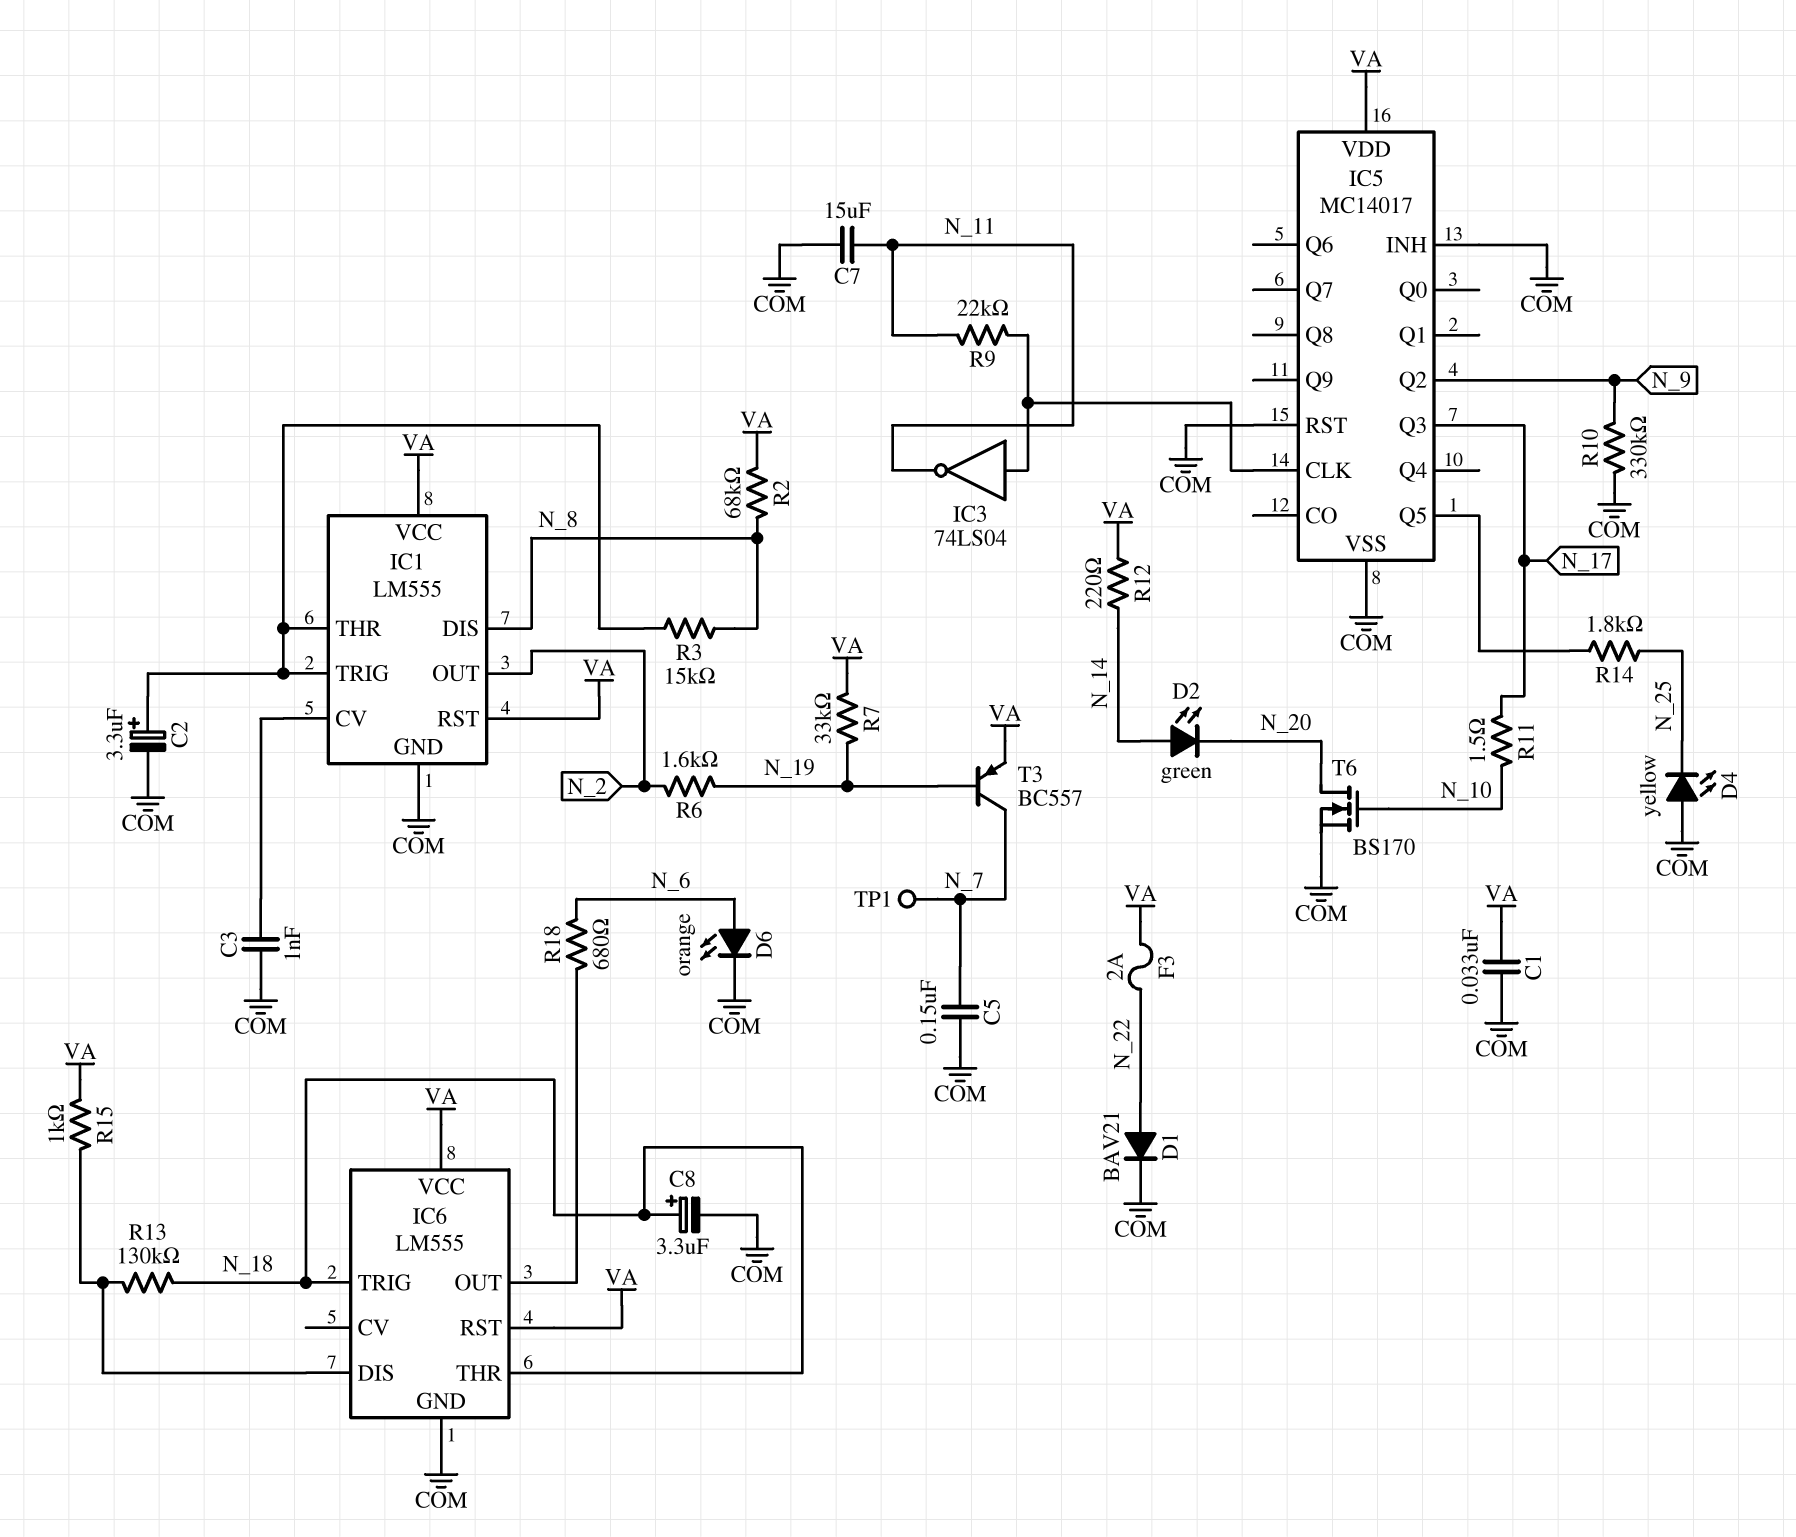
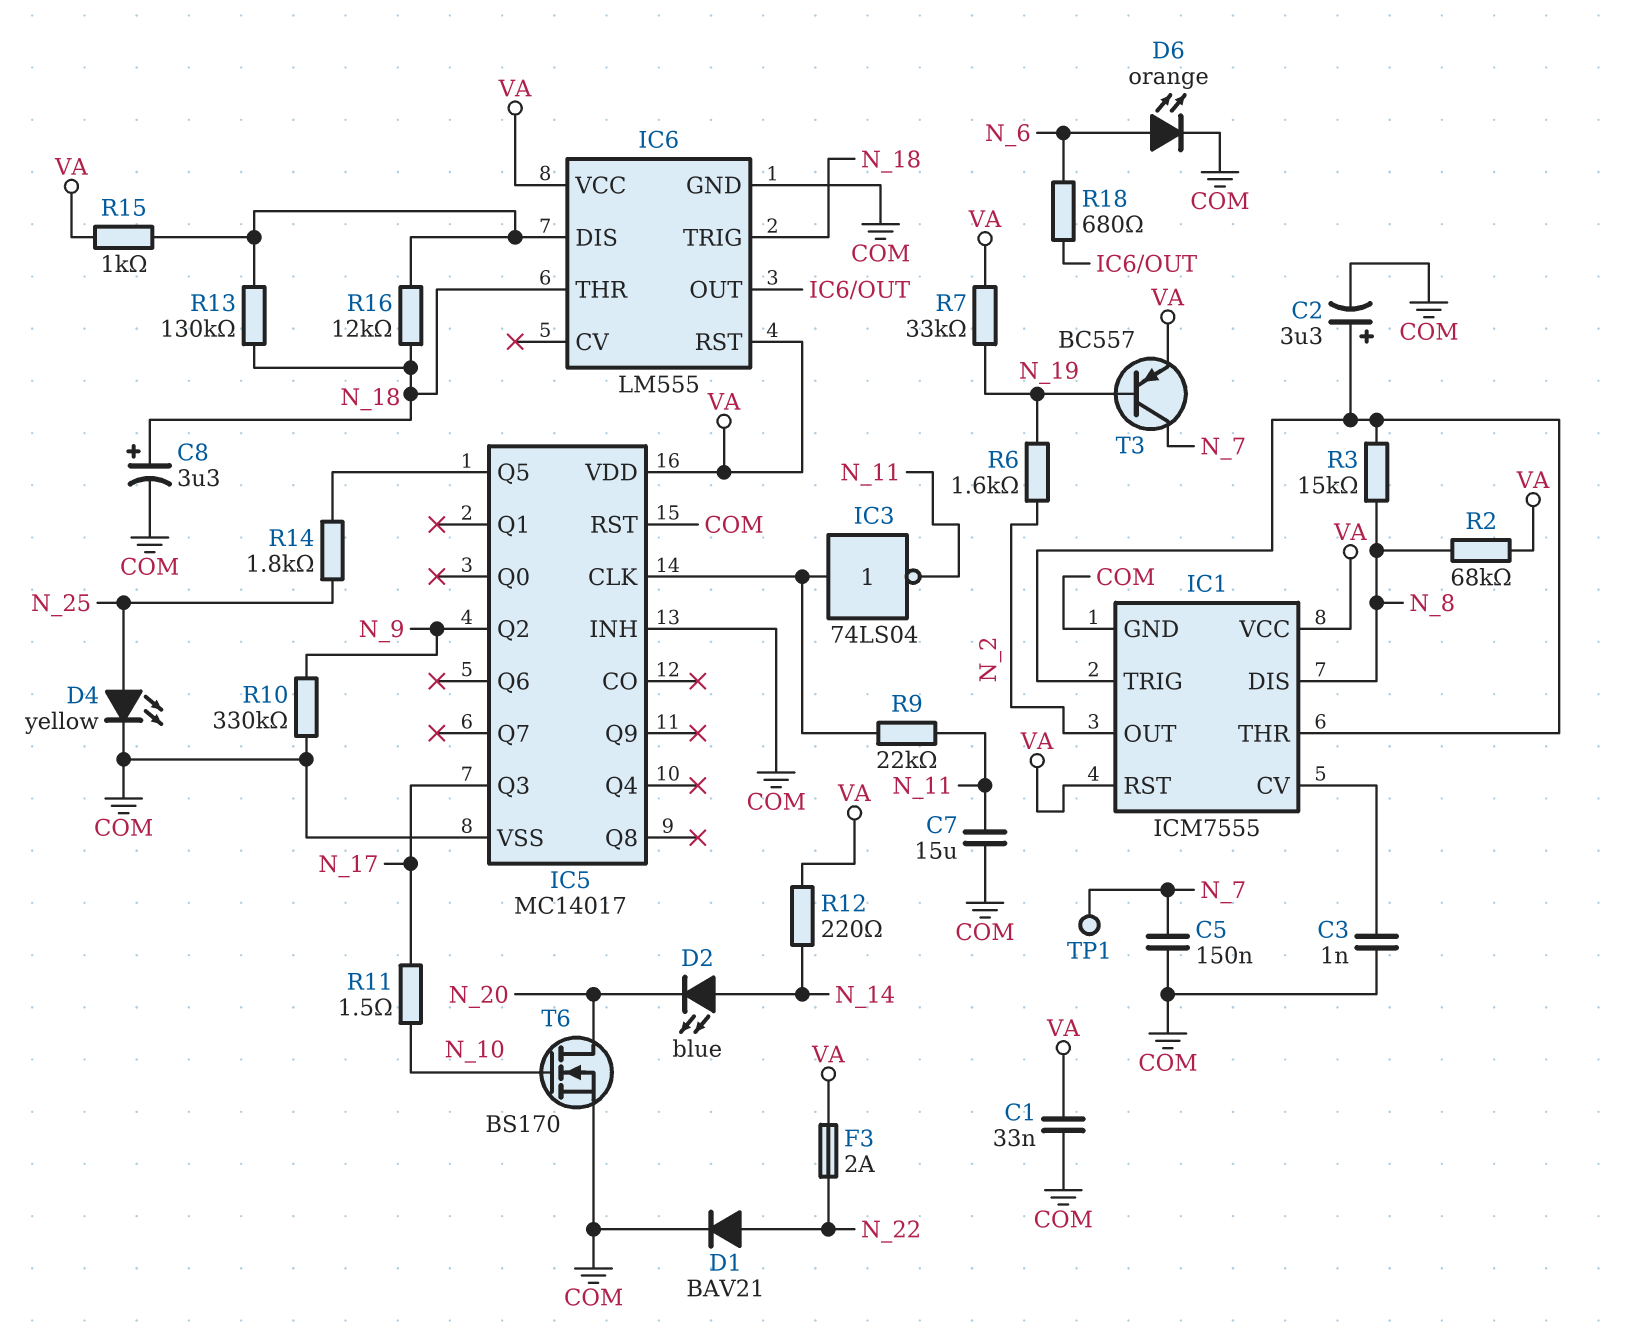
D2: LED green (A N_14, K N_20) -> LED blue (A N_14, K N_20)
D4: LED yellow (A COM, K N_25) -> LED yellow (A N_25, K COM)
IC1: LM555 -> ICM7555
R16: none -> 12k (IC6/DIS, N_18)

